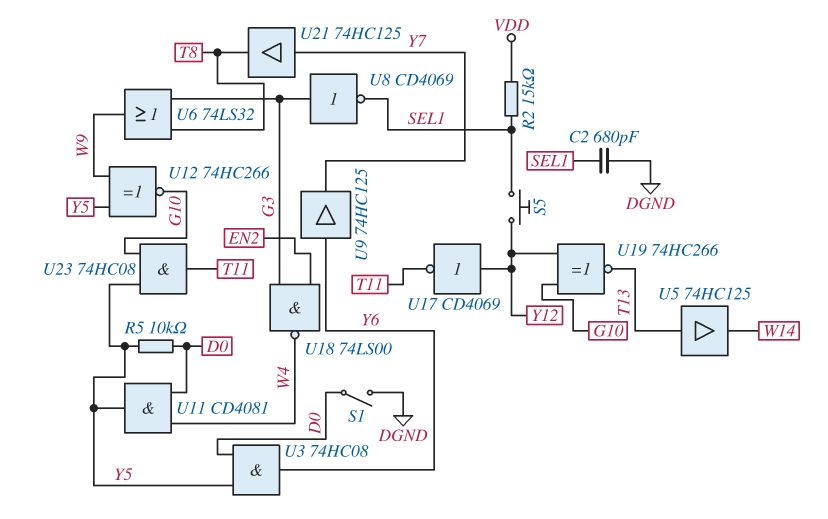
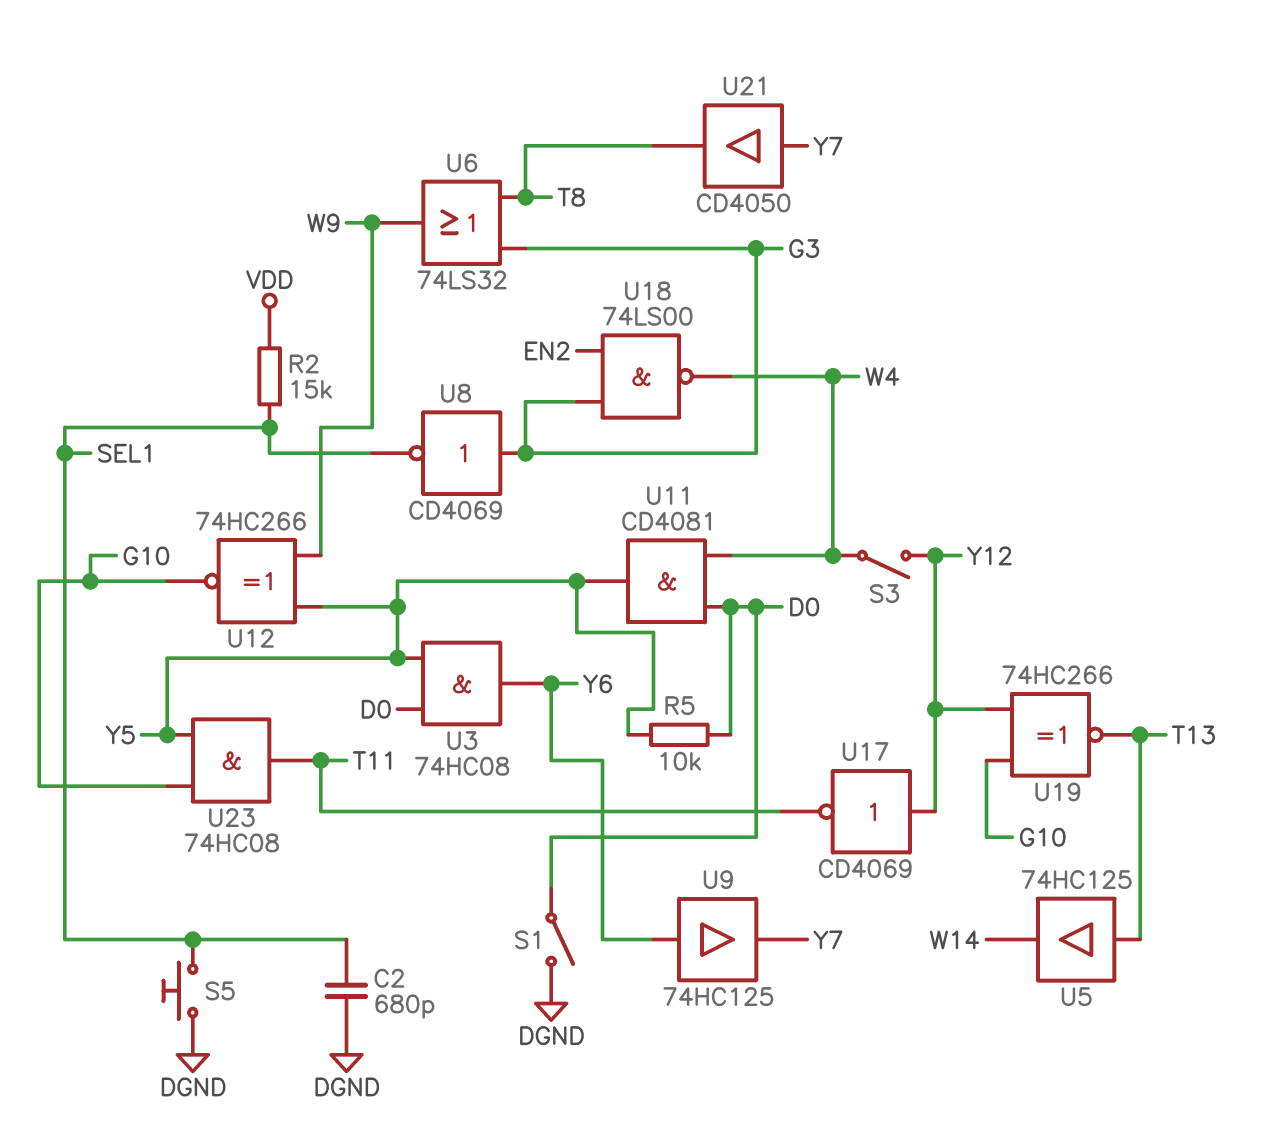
S3: none -> switch (W4, Y12)
S5: button (SEL1, Y12) -> button (DGND, SEL1)
U21: buffer 74HC125 (in Y7, out T8) -> buffer CD4050 (in Y7, out T8)

